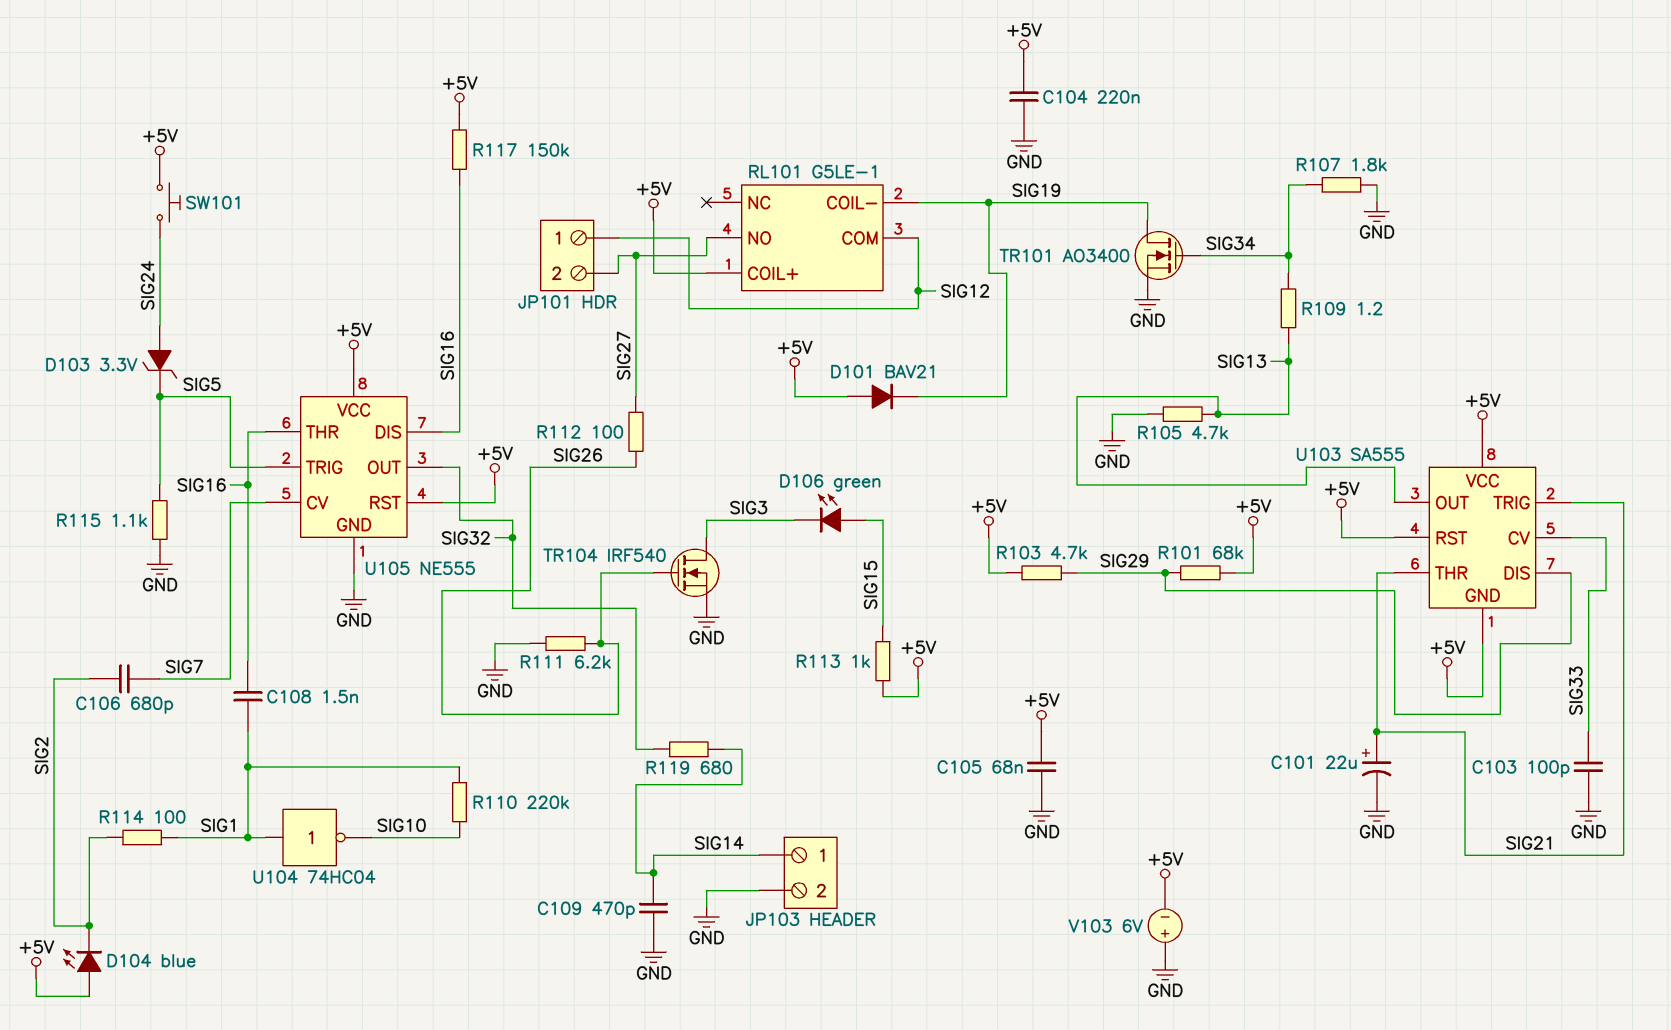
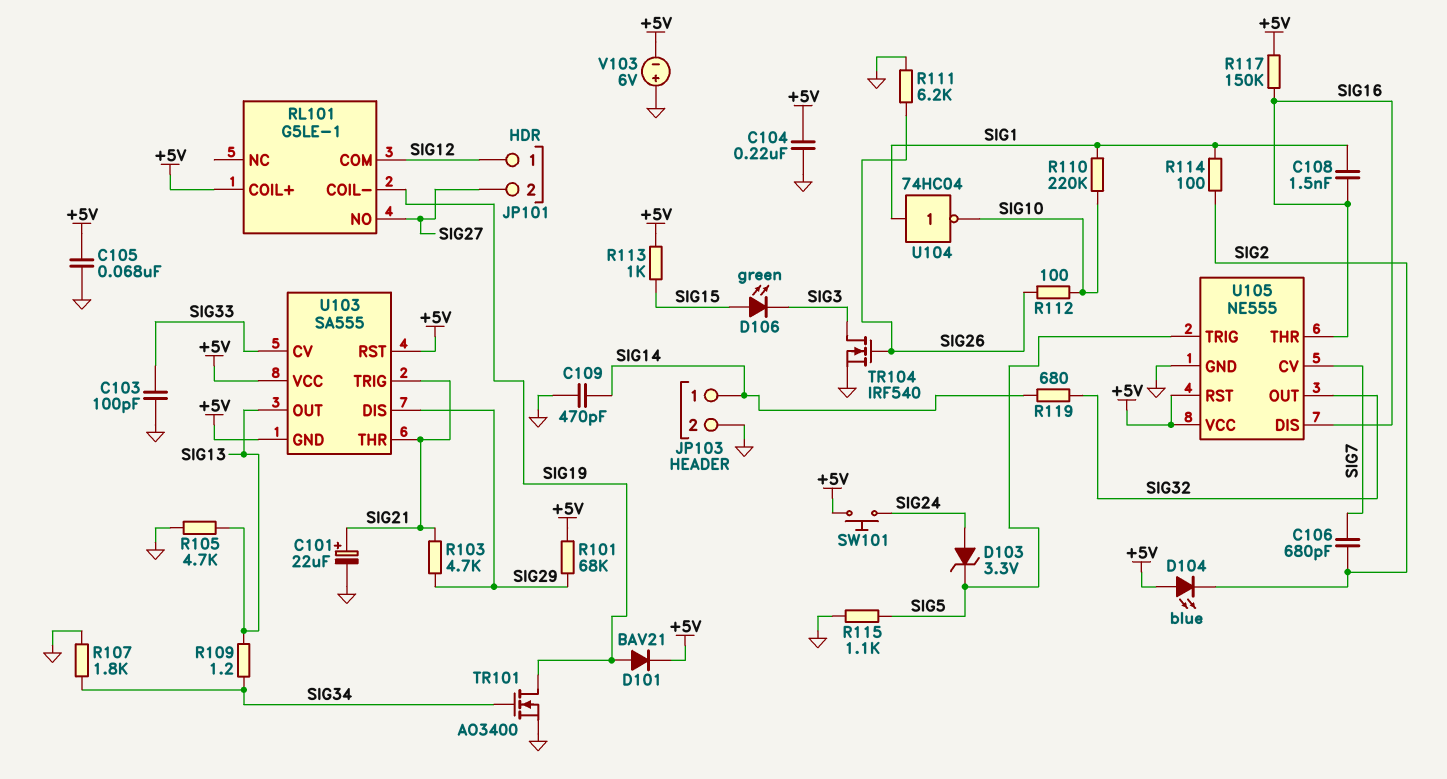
D101: diode BAV21 (A +5V, K SIG19) -> diode BAV21 (A SIG19, K +5V)
R103: 4.7k (+5V, SIG29) -> 4.7k (SIG21, SIG29)
R112: 100 (SIG26, SIG27) -> 100 (SIG10, SIG26)

